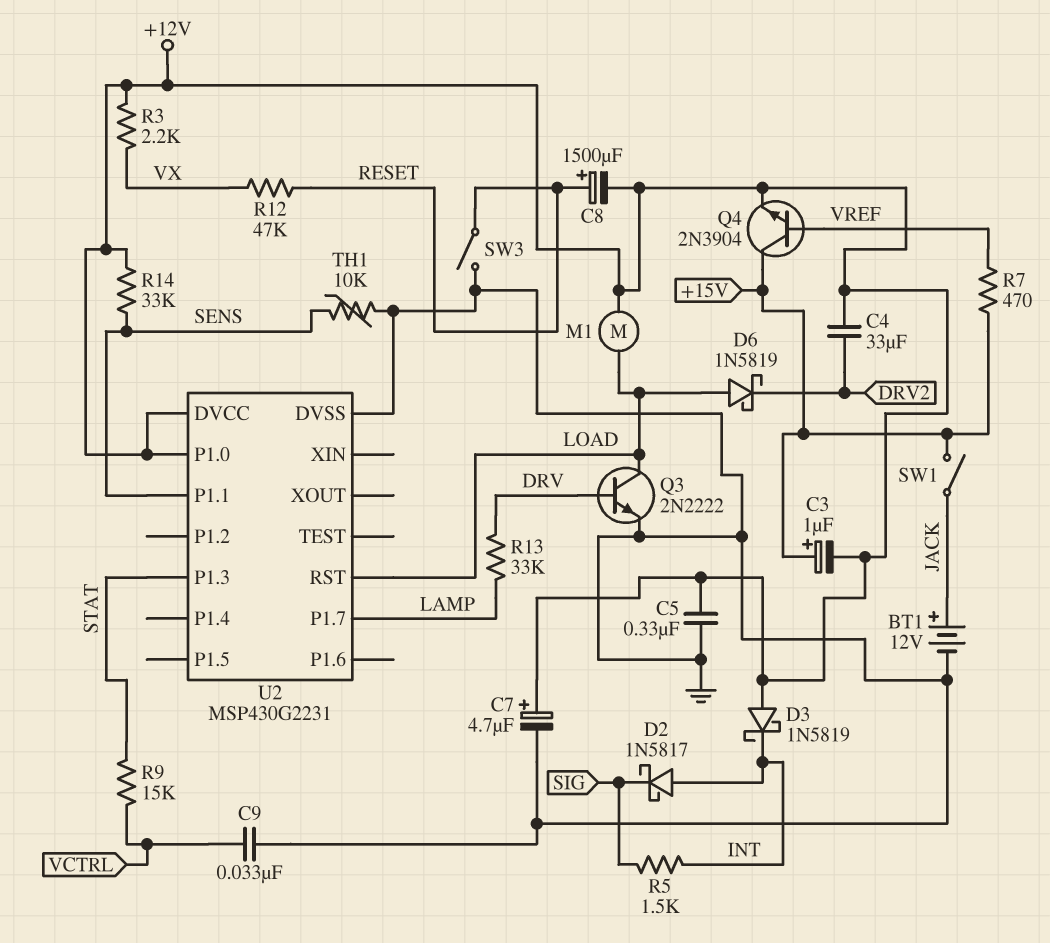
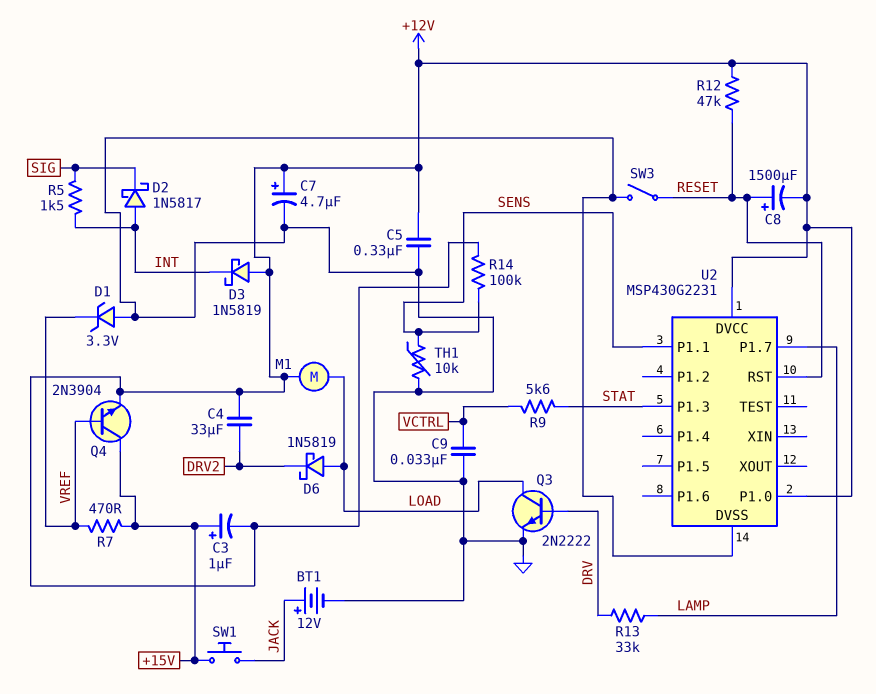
D1: none -> zener 3.3V (A GND, K VREF)
R3: 2.2k (+12V, VX) -> none
R9: 15k (STAT, VCTRL) -> 5.6k (STAT, VCTRL)
R12: 47k (RESET, VX) -> 47k (+12V, RESET)
R14: 33k (+12V, SENS) -> 100k (+12V, SENS)
SW1: switch (+15V, JACK) -> button (+15V, JACK)
U2 pin RST: LOAD -> RESET

